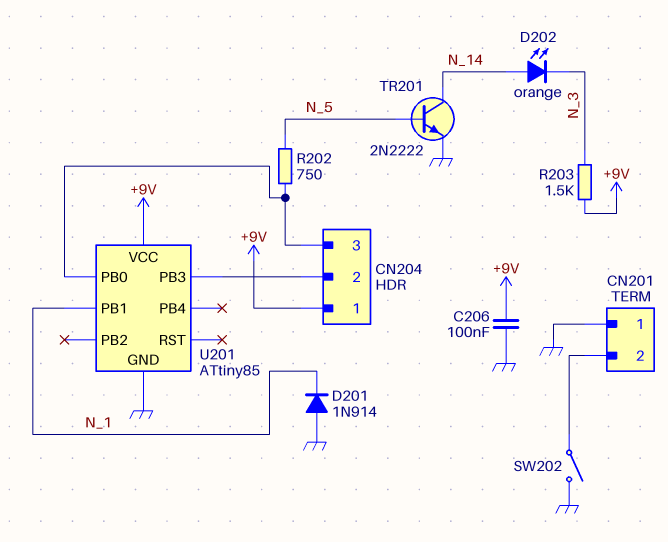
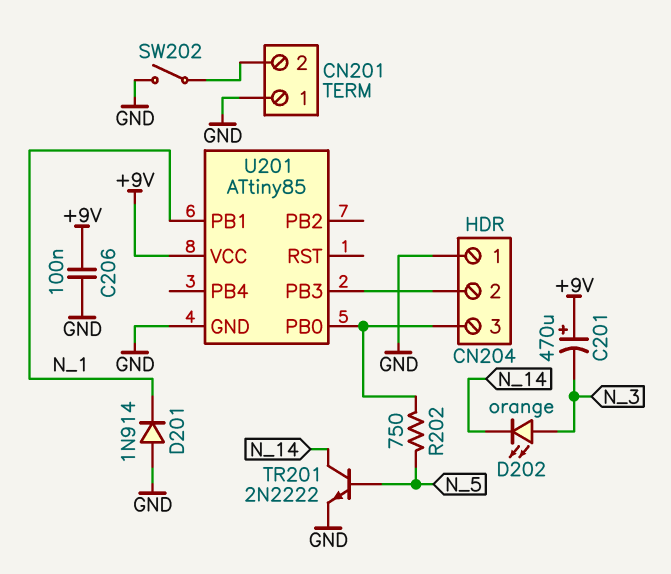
C201: none -> 470uF (plus +9V, minus N_3)
CN204 pin 1: +9V -> GND
D202: LED orange (A N_14, K N_3) -> LED orange (A N_3, K N_14)
R203: 1.5k (+9V, N_3) -> none

